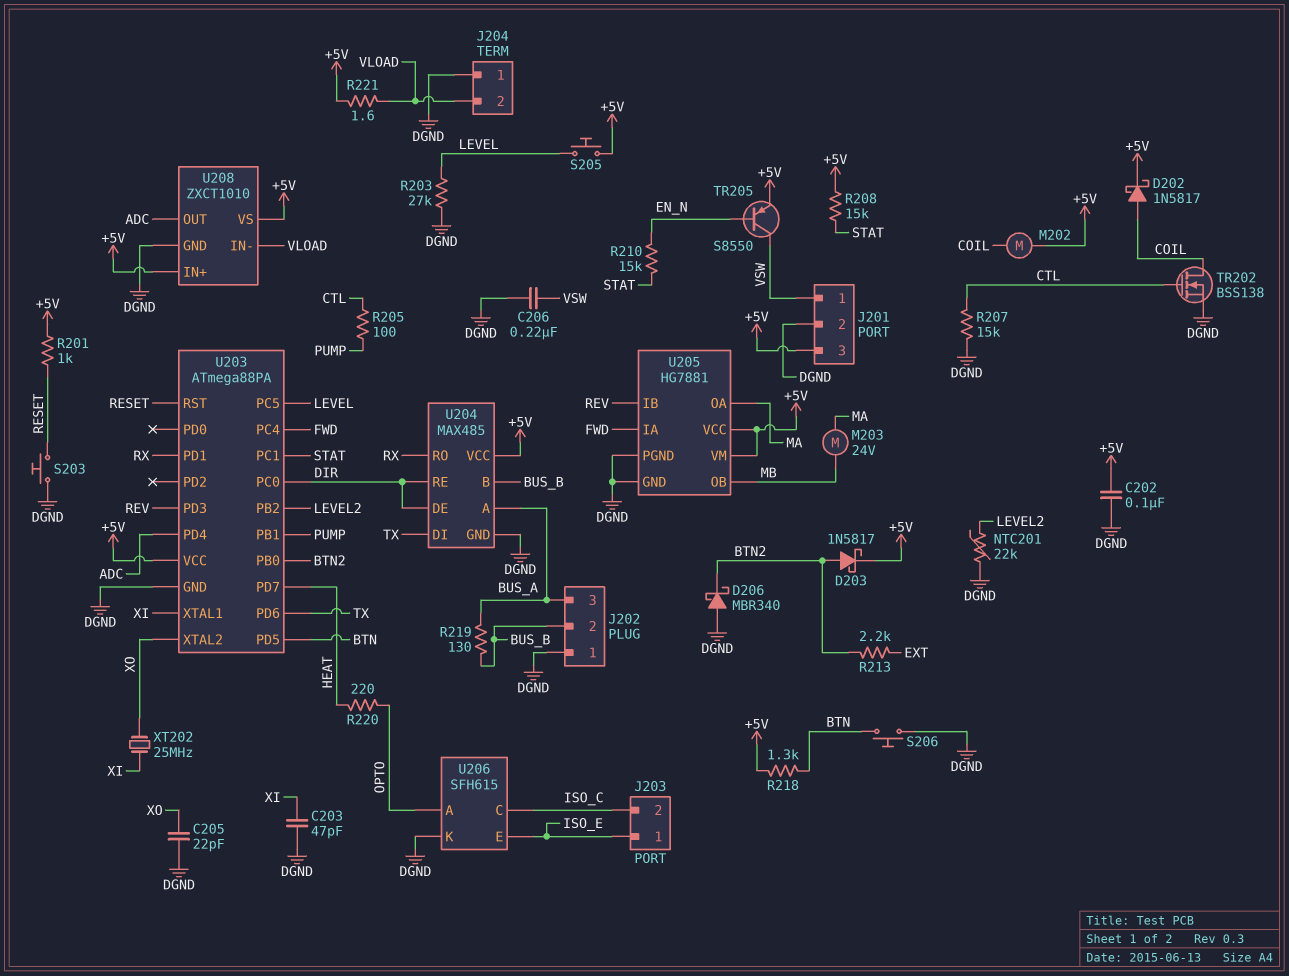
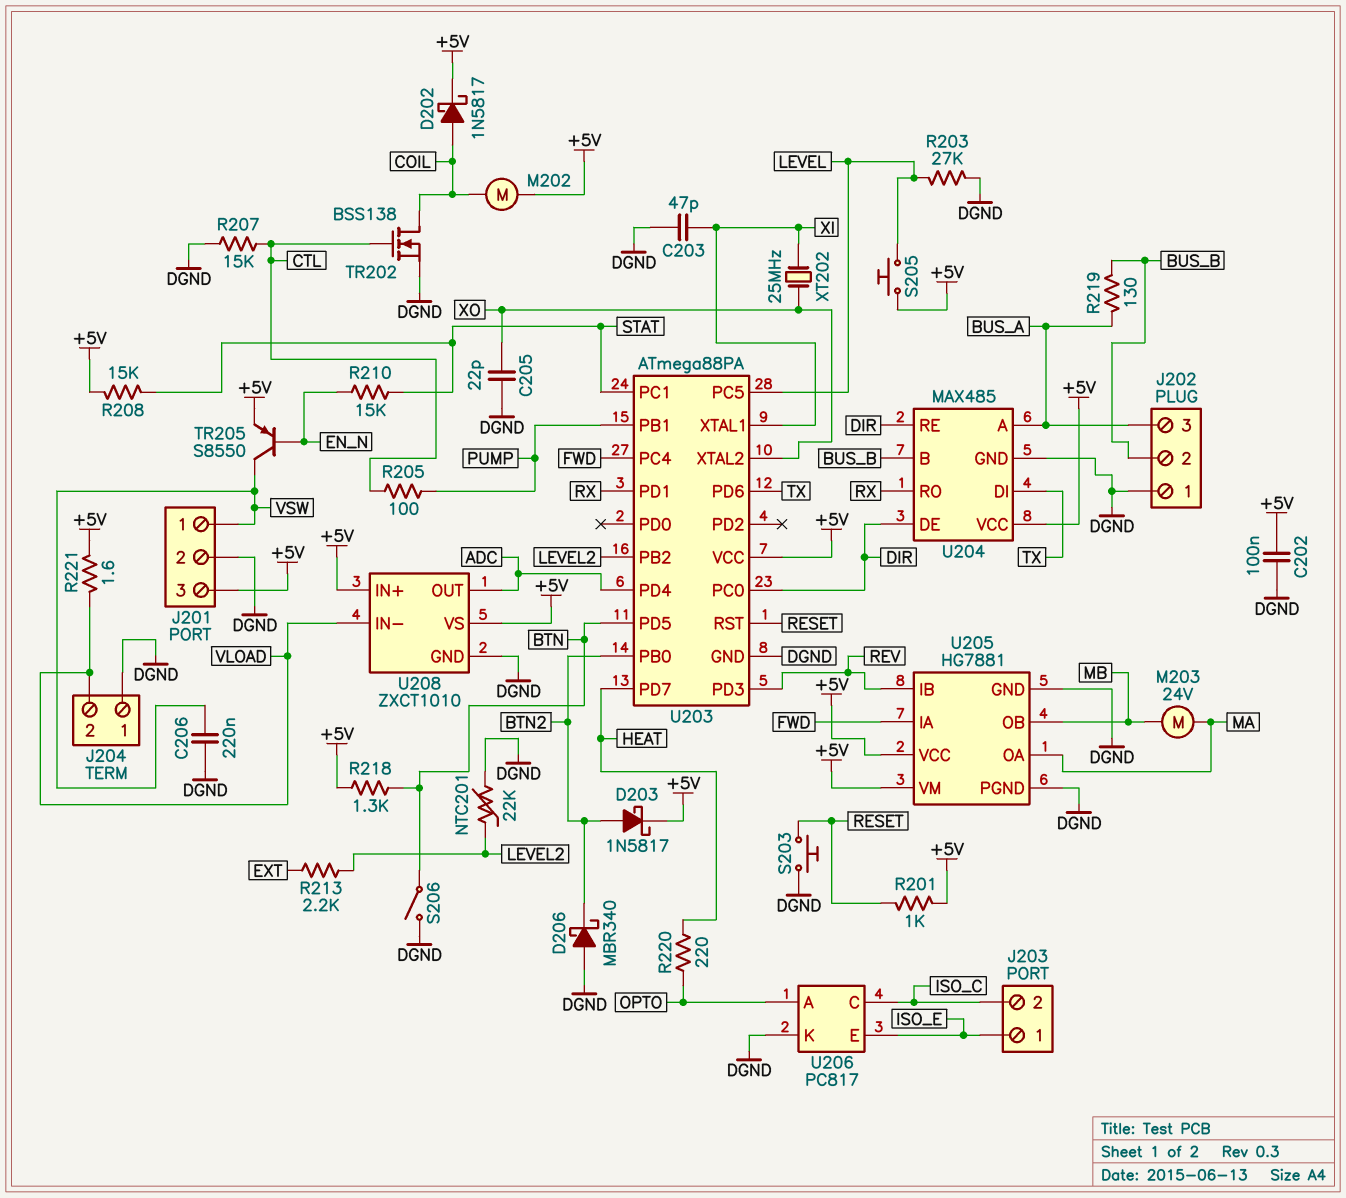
R213: 2.2k (BTN2, EXT) -> 2.2k (EXT, LEVEL2)
S206: button (BTN, DGND) -> switch (BTN, DGND)
U206: SFH615 -> PC817

